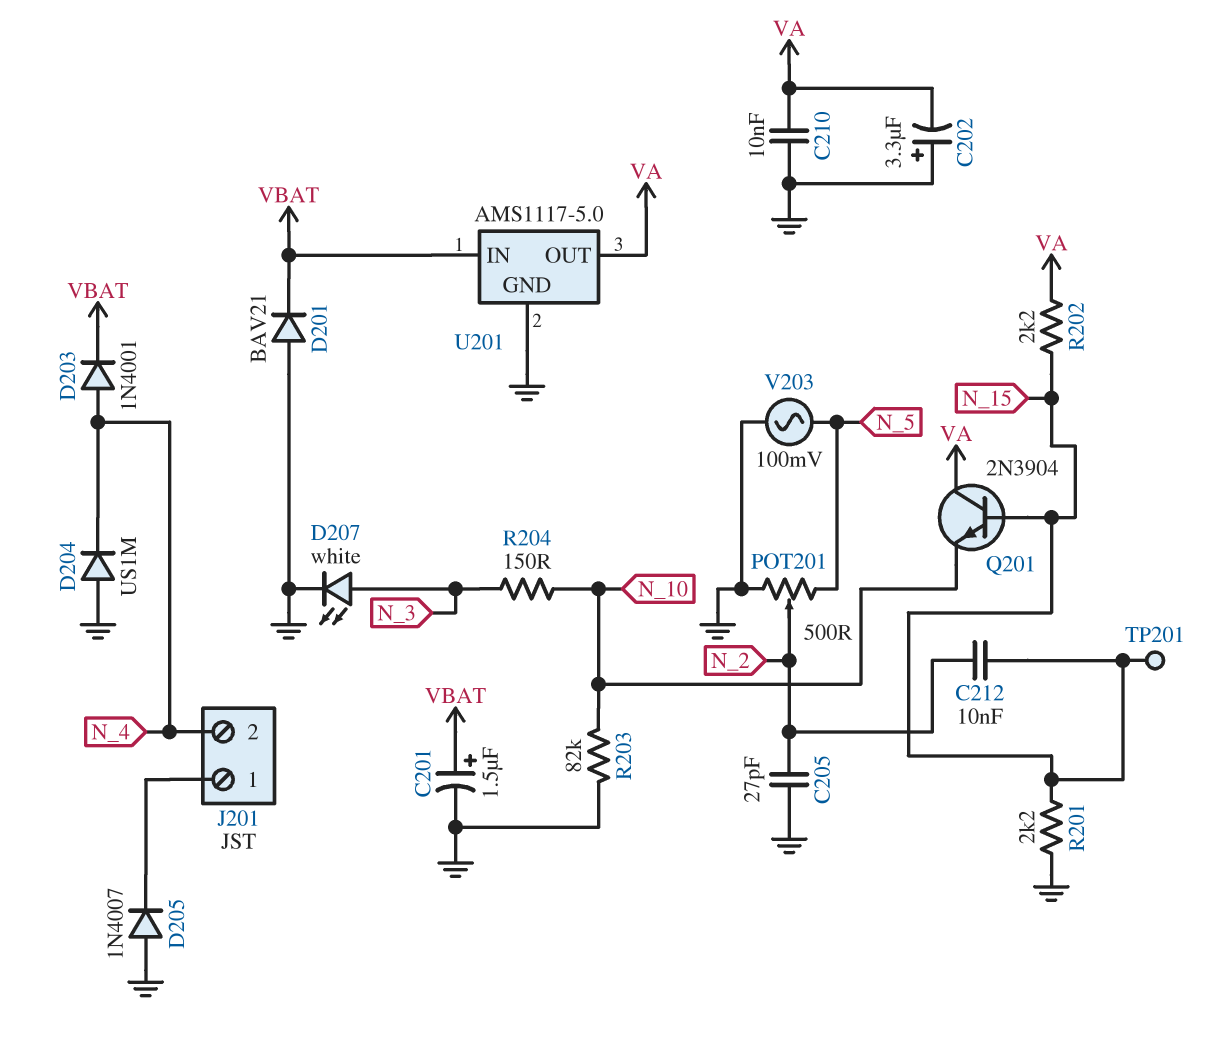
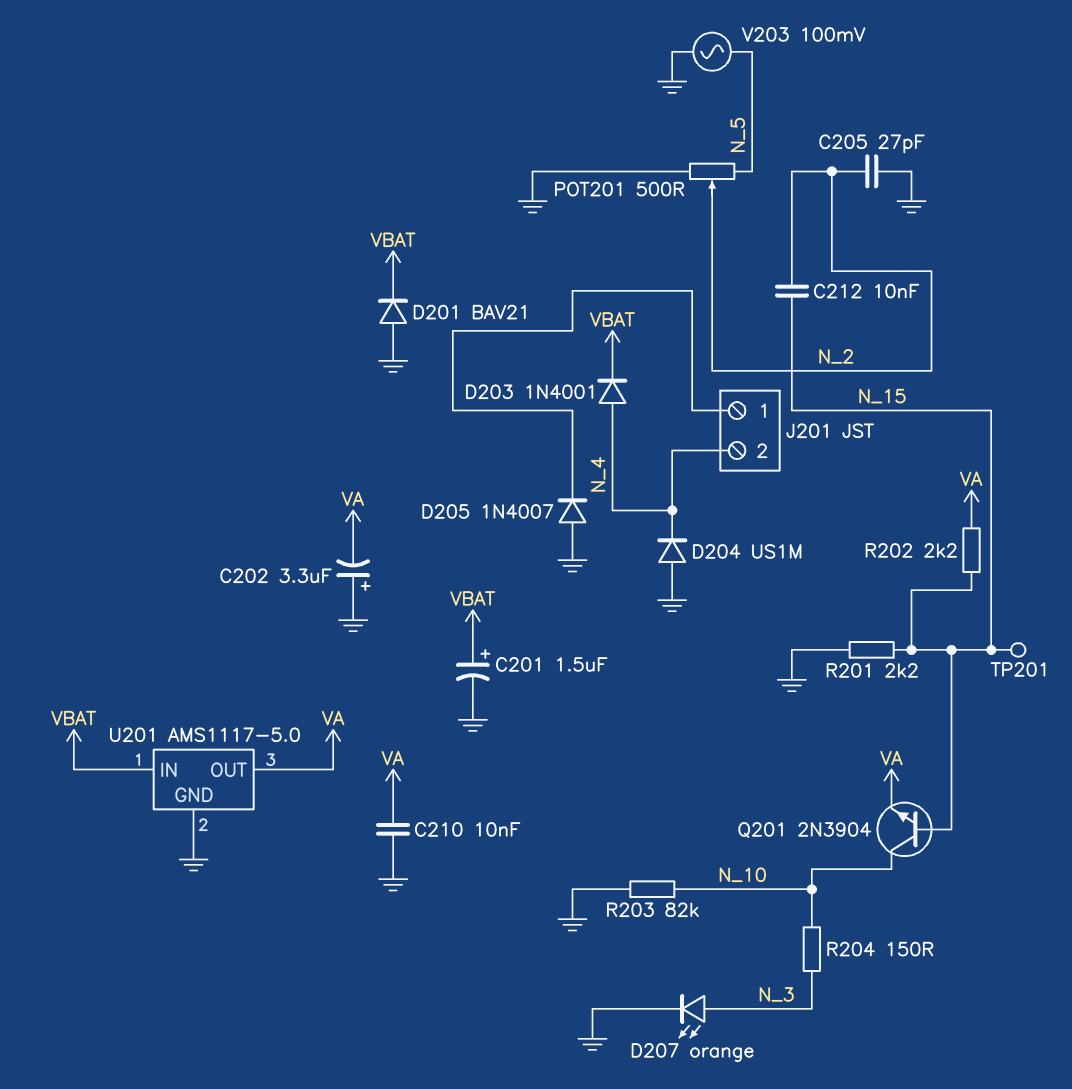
D207: LED white (A N_3, K GND) -> LED orange (A N_3, K GND)
Q201: NPN 2N3904 (B N_15, C VA, E N_10) -> NPN 2N3904 (B N_15, C N_10, E VA)

